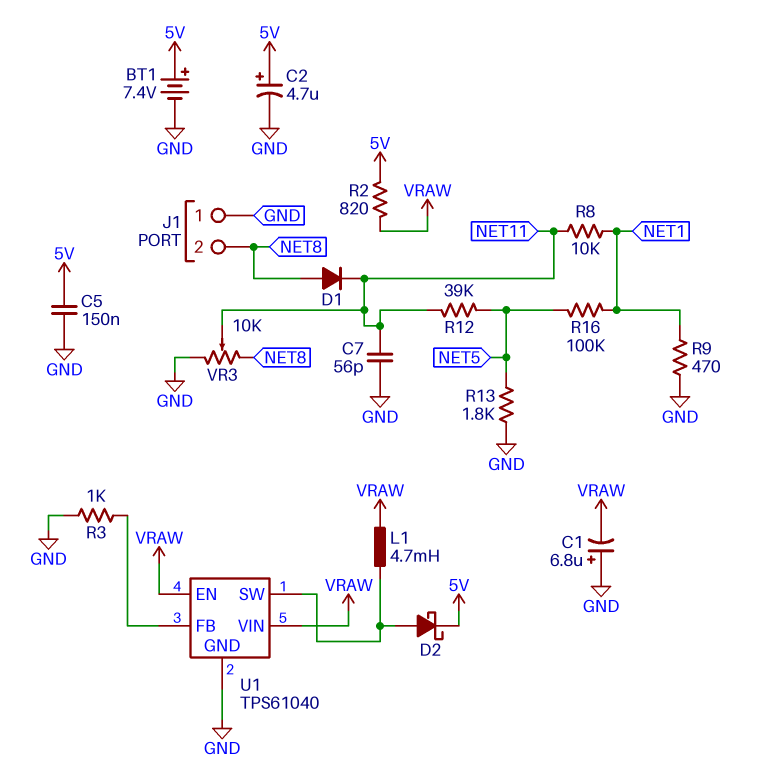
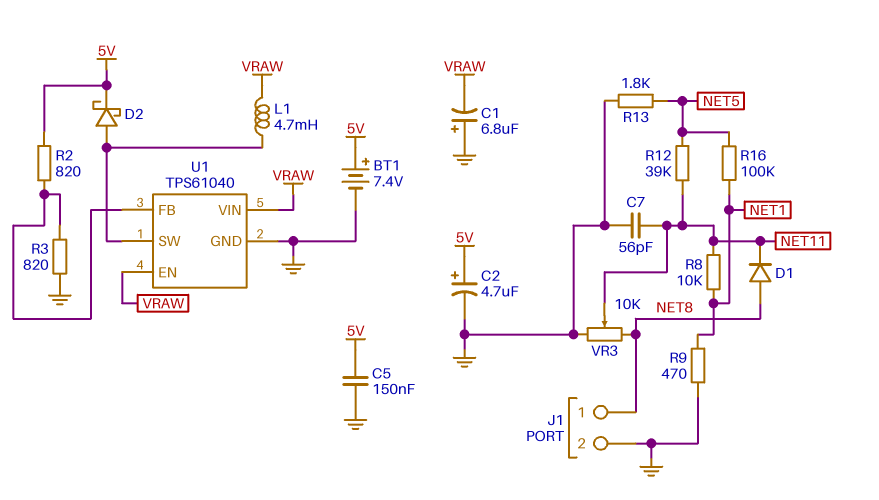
J1 pin 1: GND -> NET8
J1 pin 2: NET8 -> GND
R2: 820 (5V, VRAW) -> 820 (5V, U1/FB)
R3: 1k (GND, U1/FB) -> 820 (GND, U1/FB)

